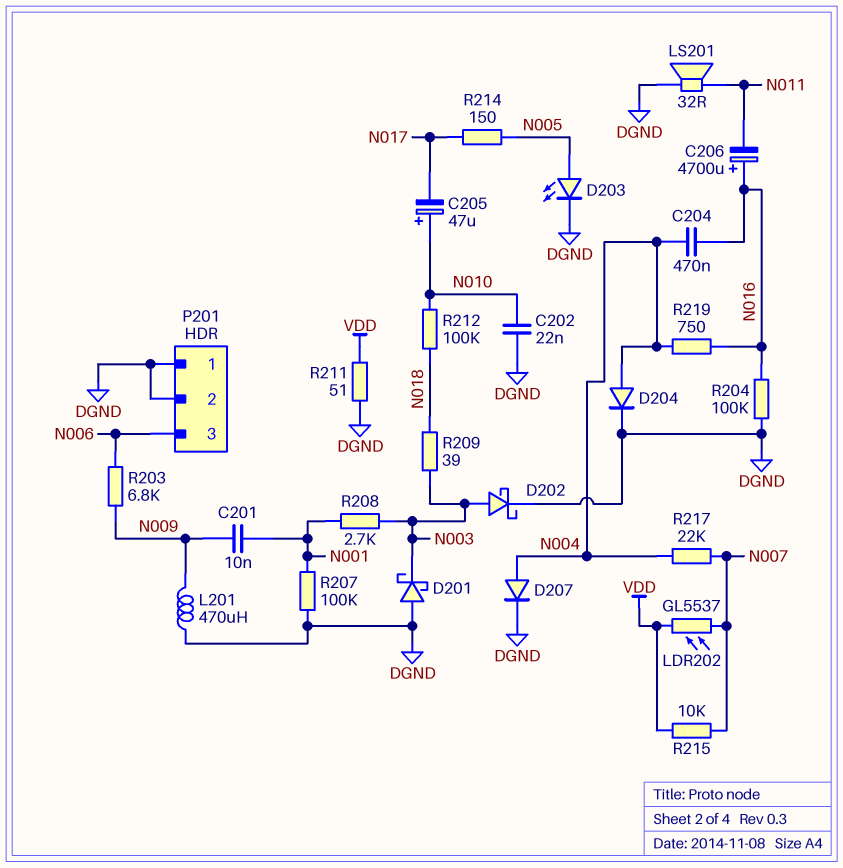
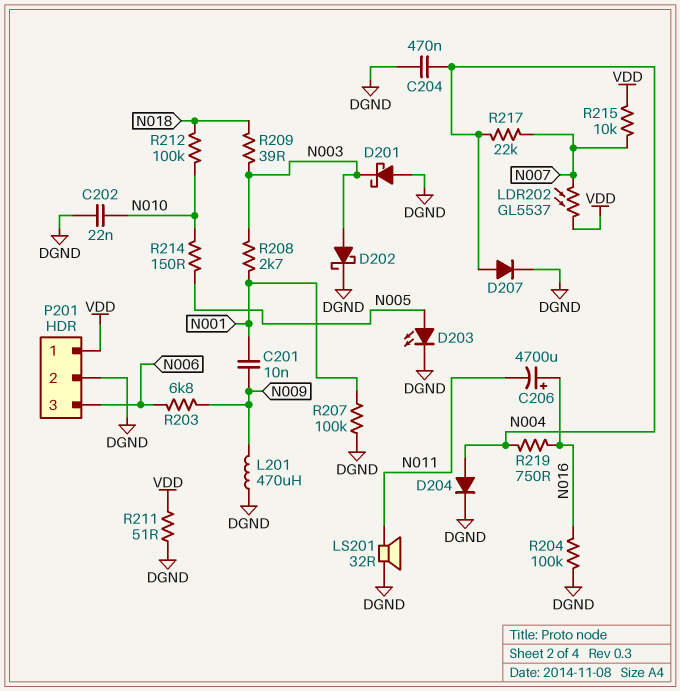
C204: 470nF (N004, N016) -> 470nF (DGND, N004)
C205: 47uF (plus N010, minus N017) -> none
P201 pin 1: DGND -> VDD
R214: 150 (N005, N017) -> 150 (N005, N010)

